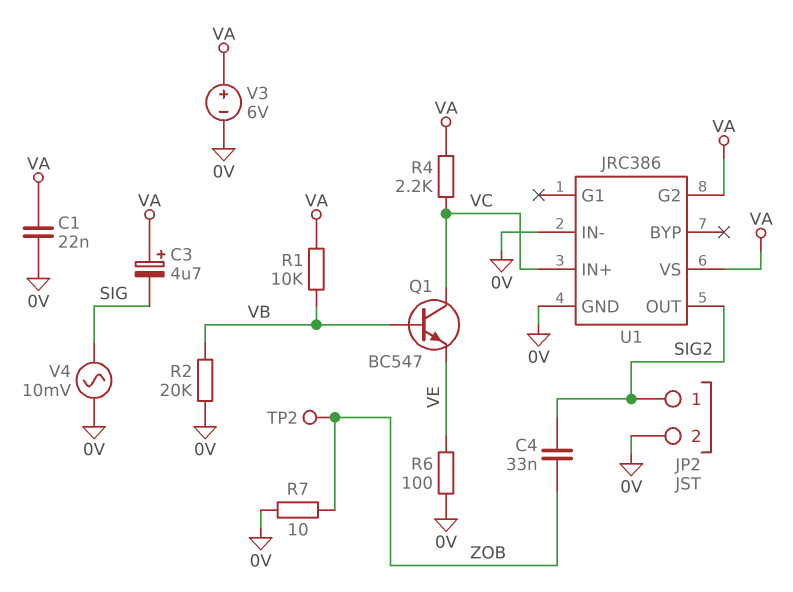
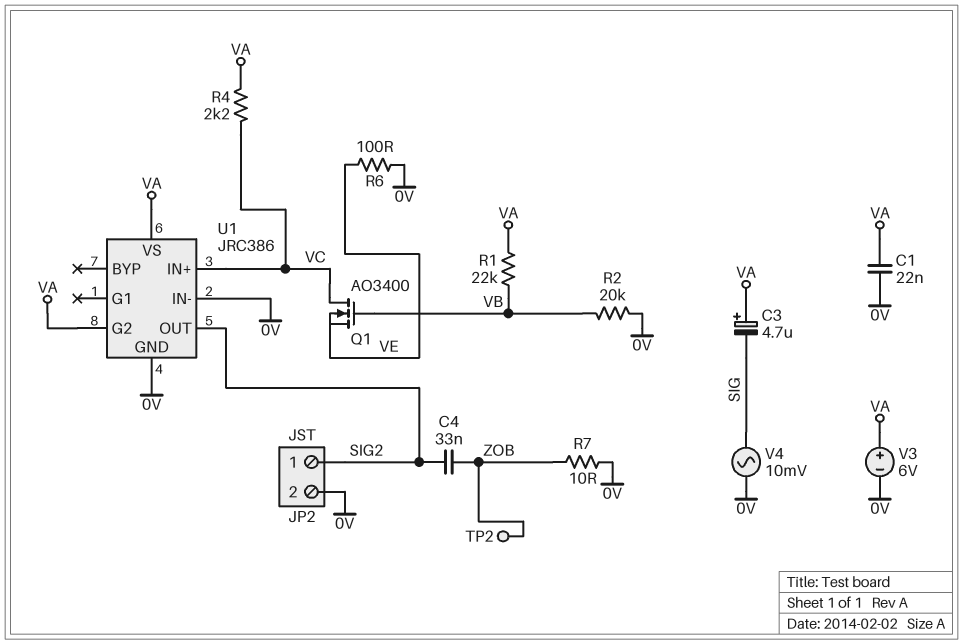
Q1: NPN BC547 (B VB, C VC, E VE) -> NMOS AO3400 (G VB, D VC, S VE)
R1: 10k (VA, VB) -> 22k (VA, VB)

